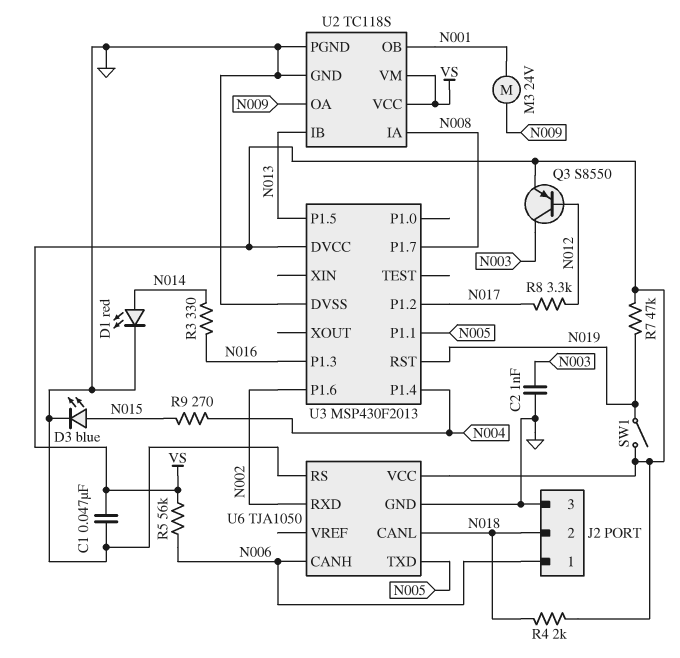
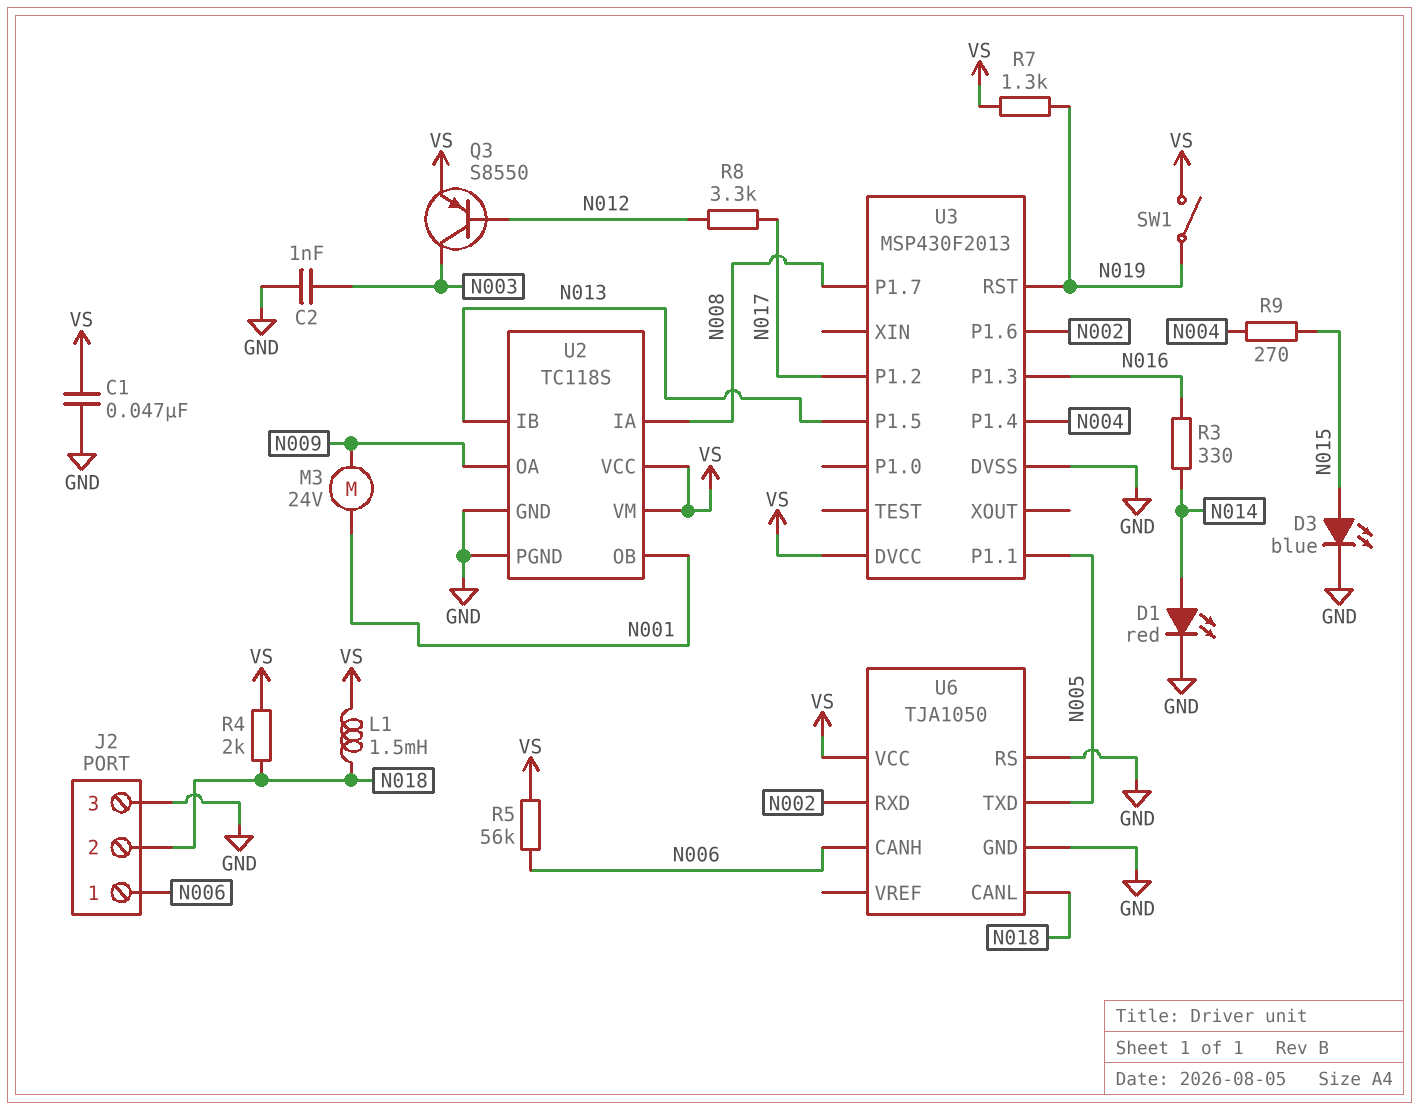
L1: none -> 1.5mH (N018, VS)
R7: 47k (N019, VS) -> 1.3k (N019, VS)

